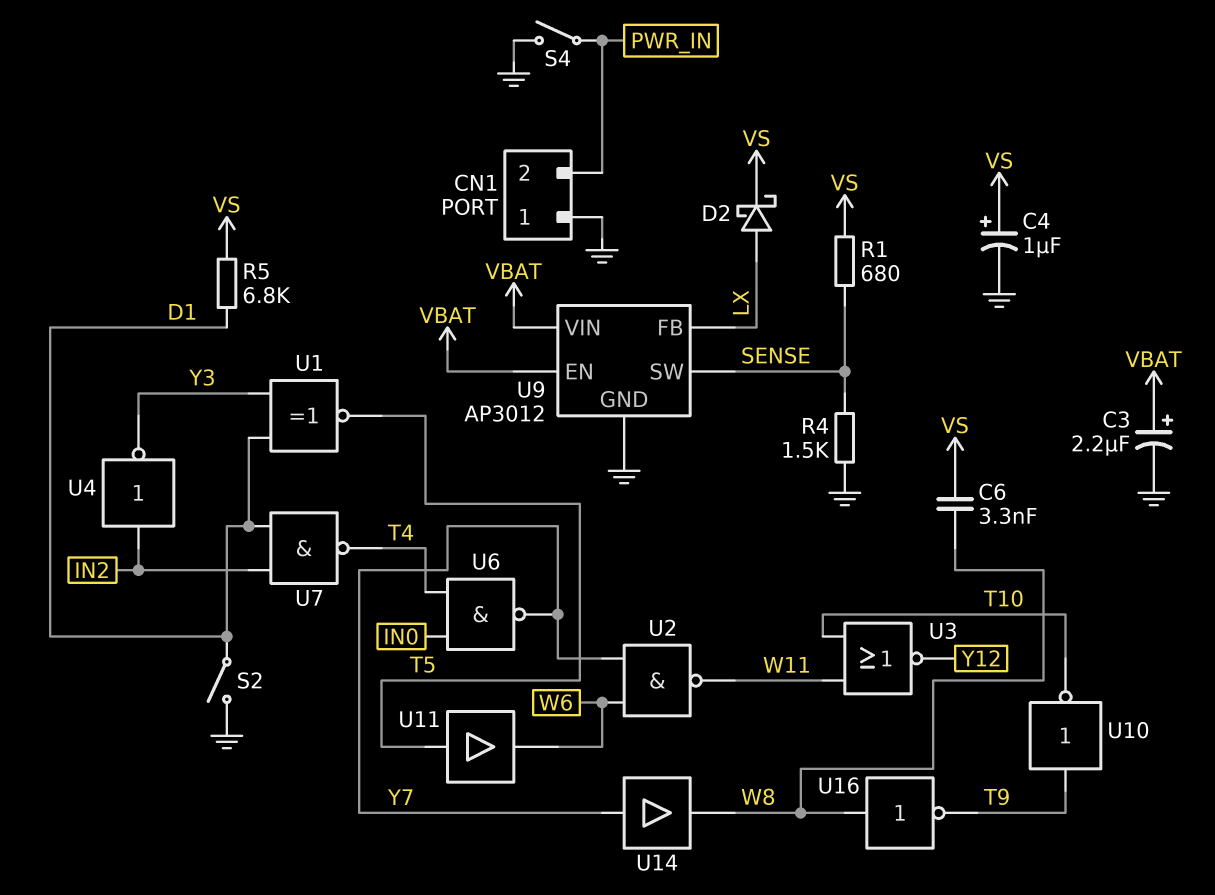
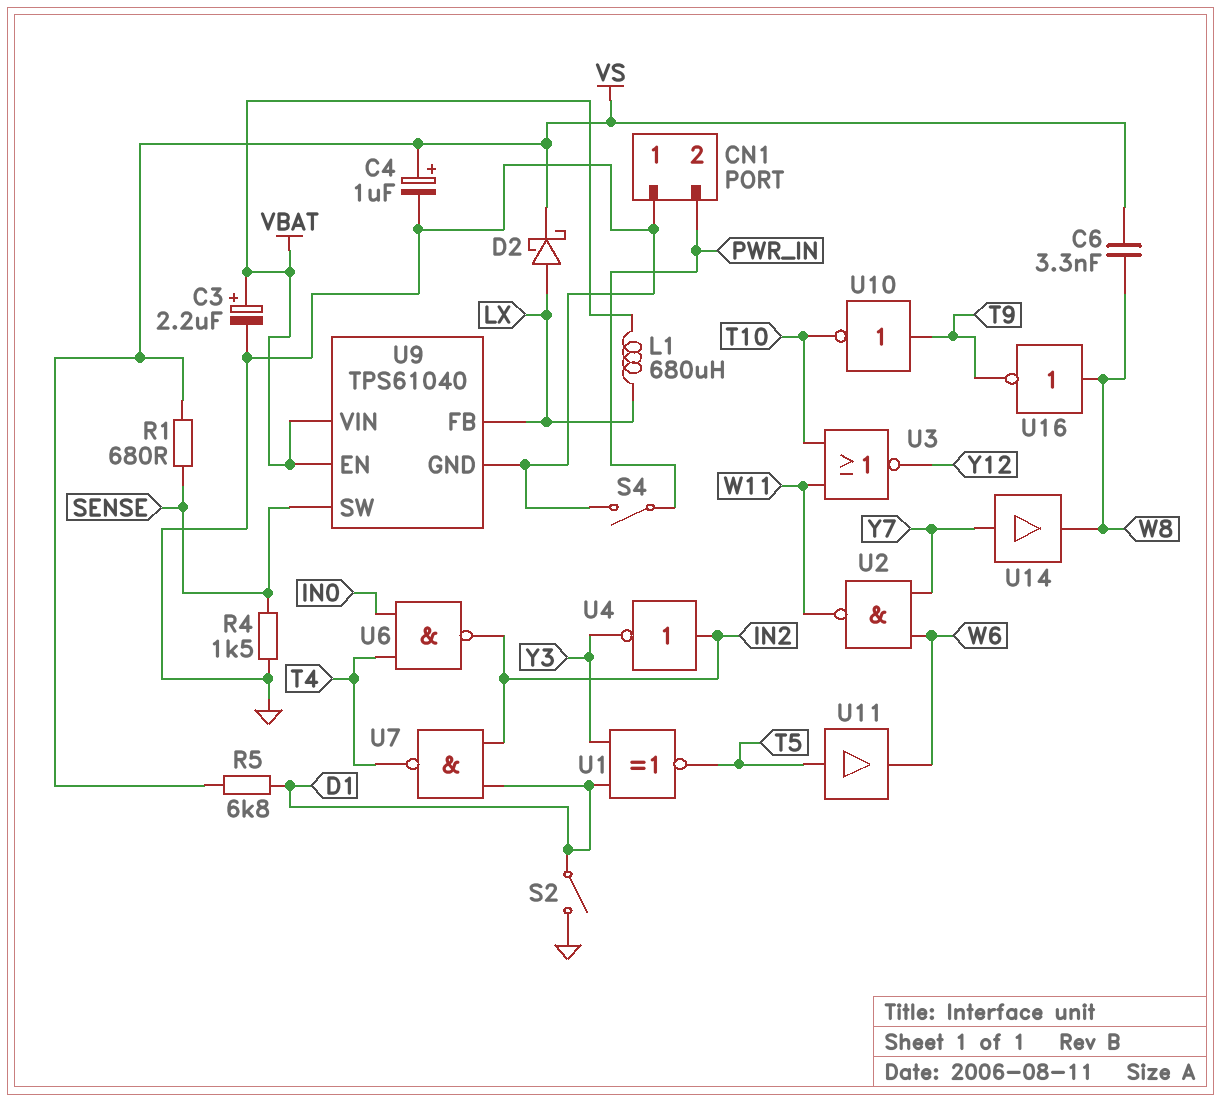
L1: none -> 680uH (LX, VBAT)
U6: NAND (in IN0, in T4, out Y7) -> NAND (in IN0, in T4, out IN2)
U9: AP3012 -> TPS61040

